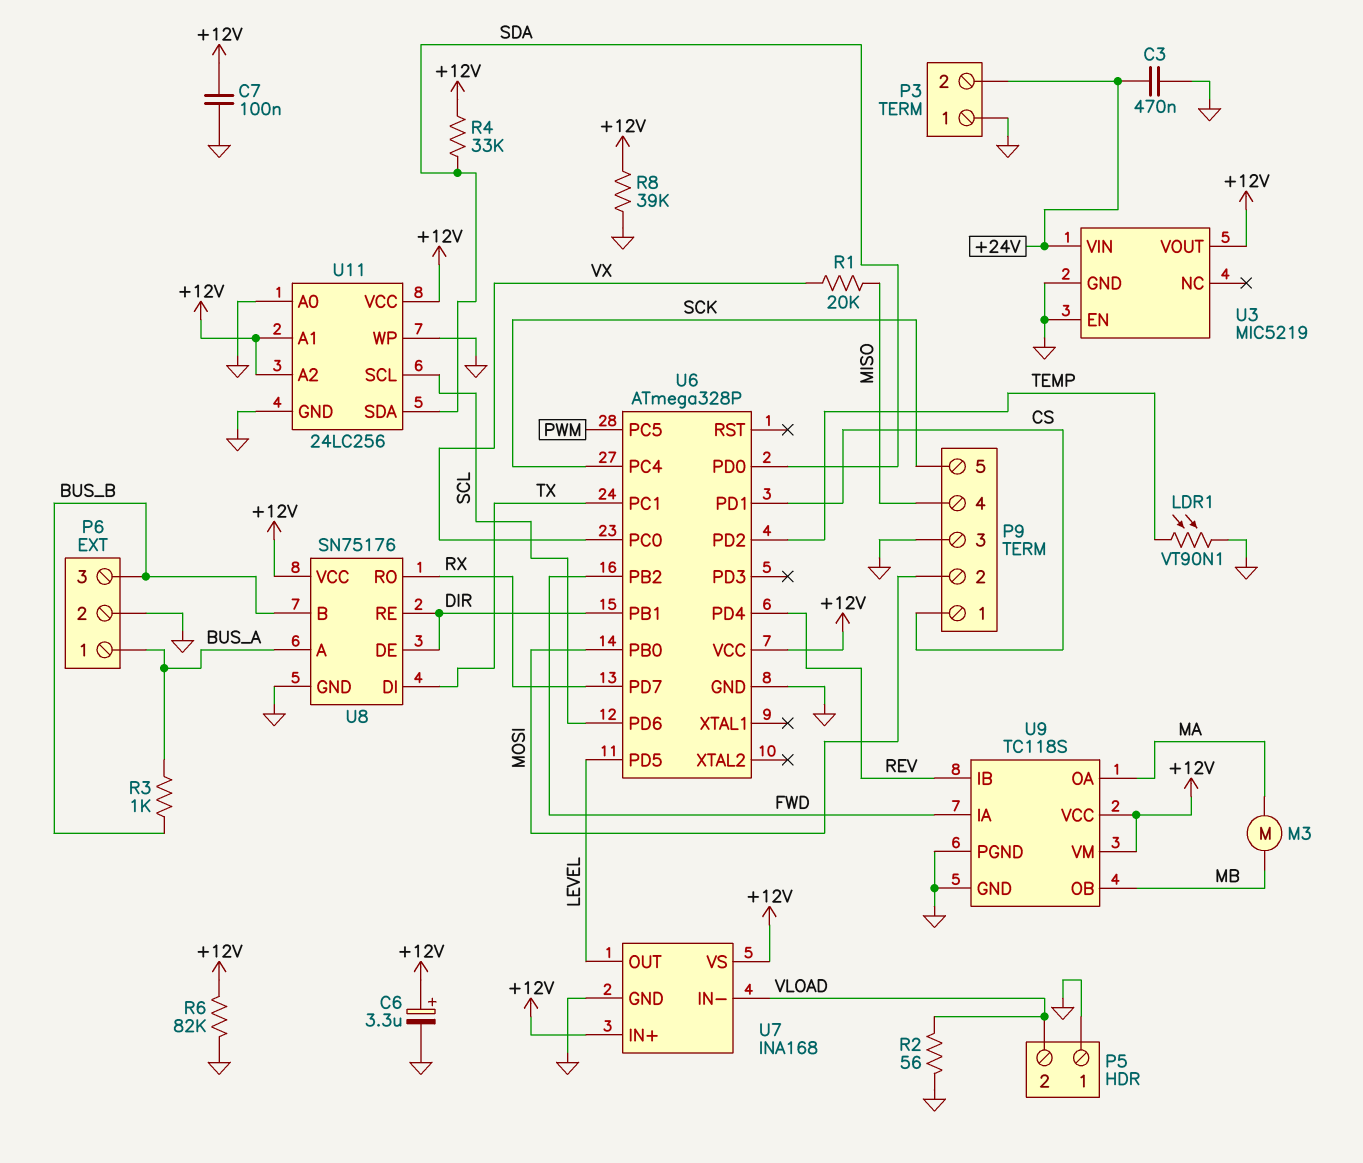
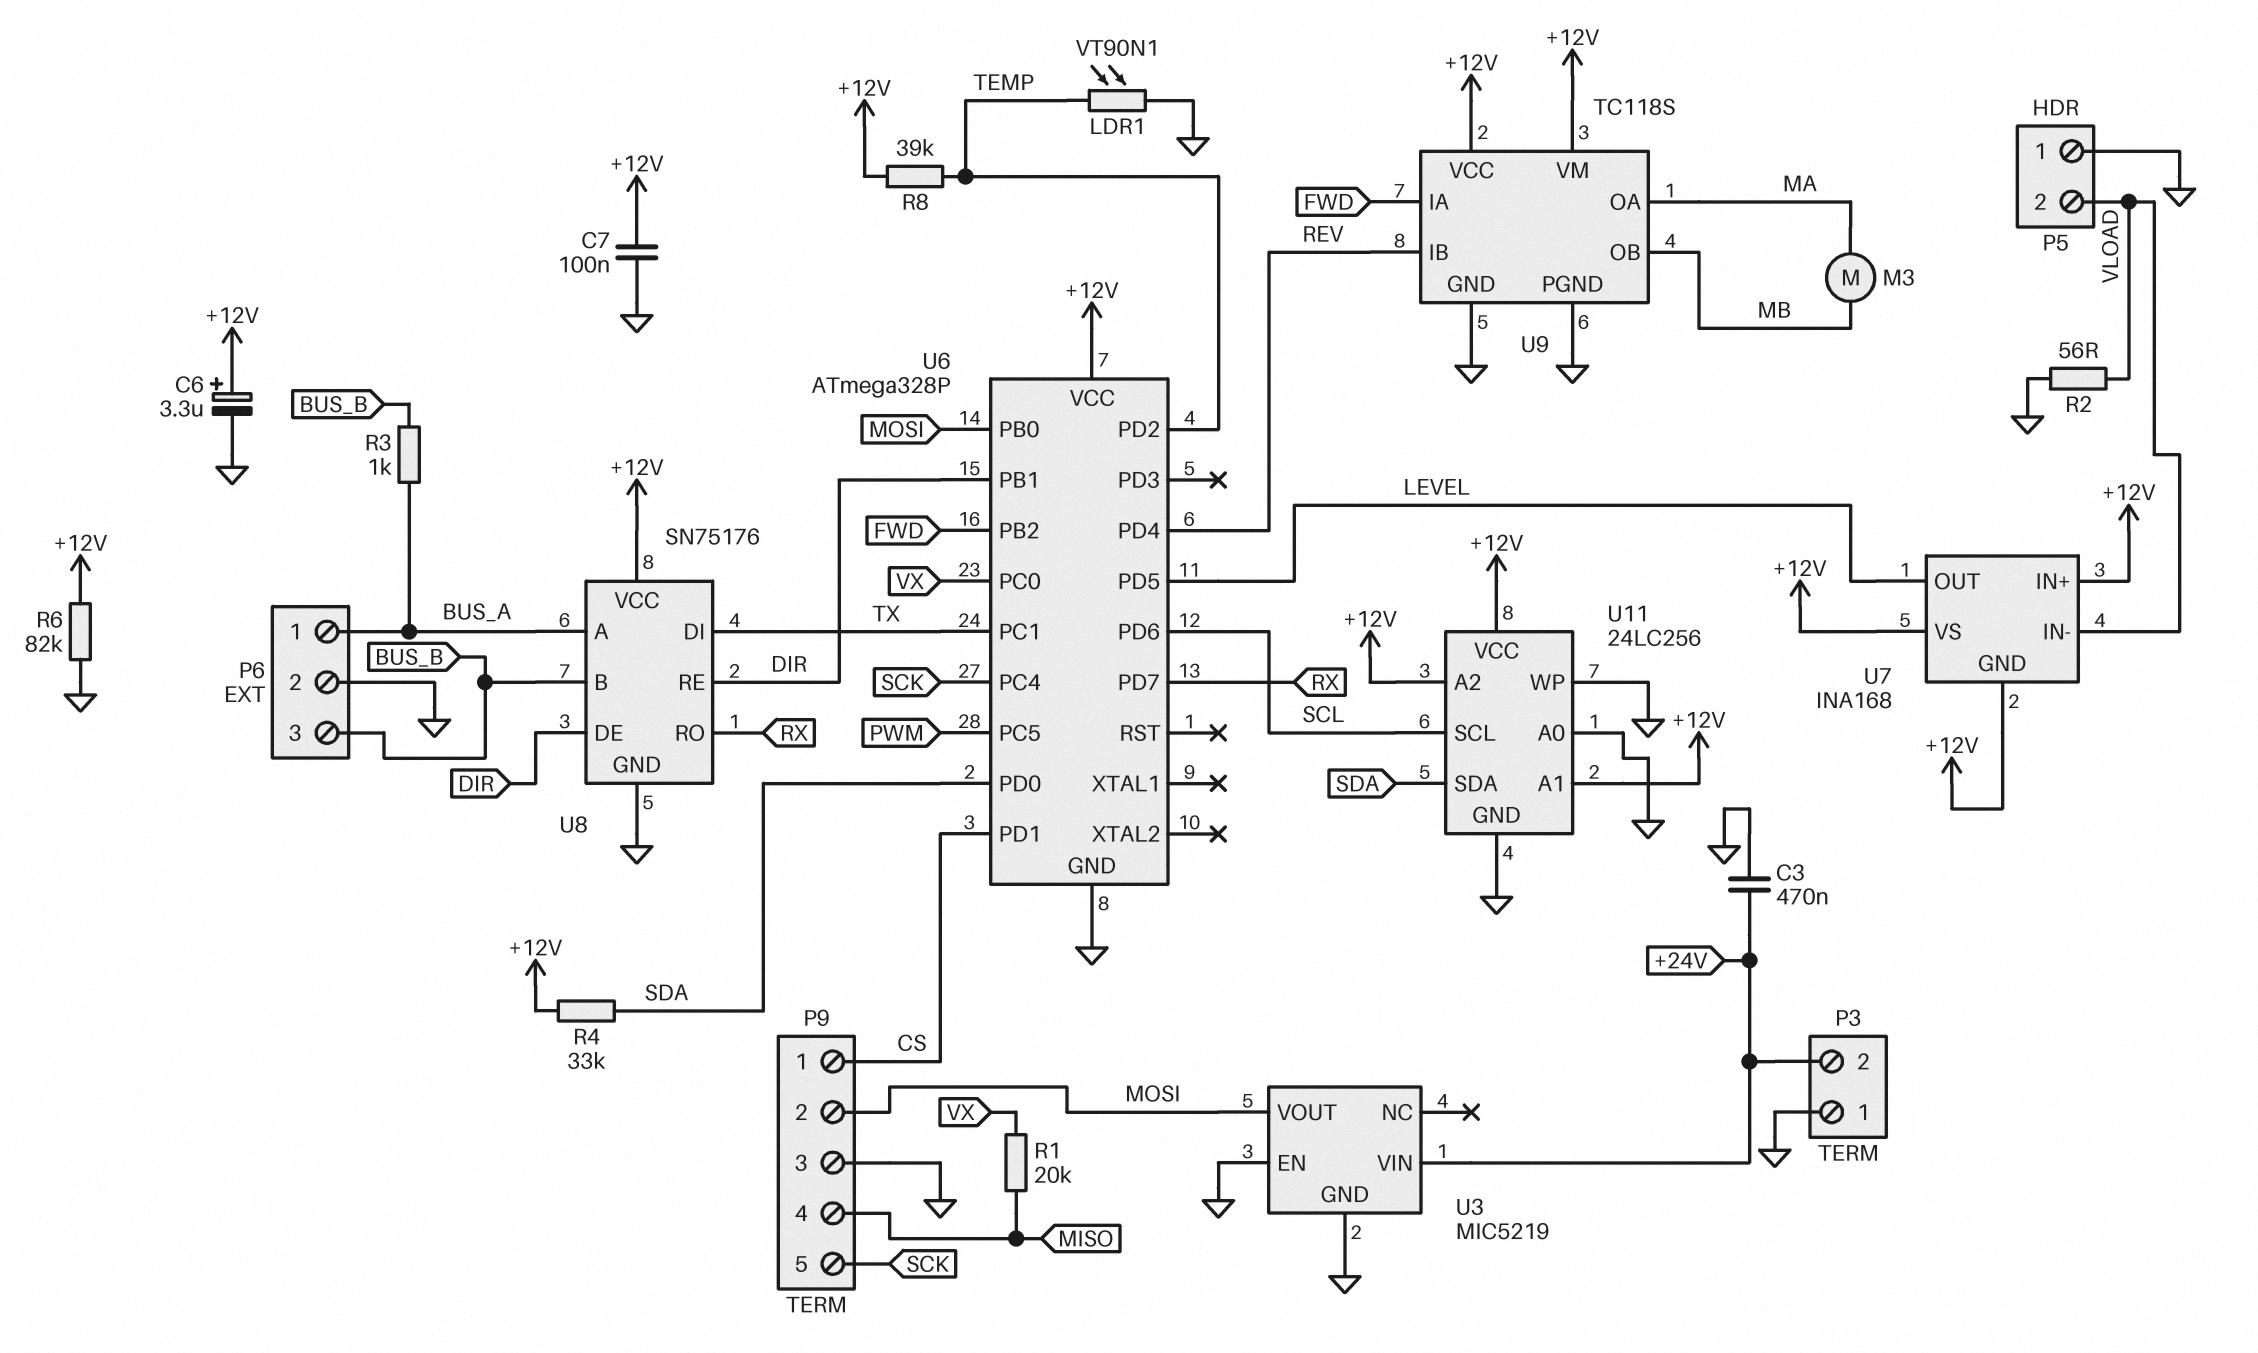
R8: 39k (+12V, GND) -> 39k (+12V, TEMP)
U3 pin VOUT: +12V -> MOSI
U7 pin GND: GND -> +12V

